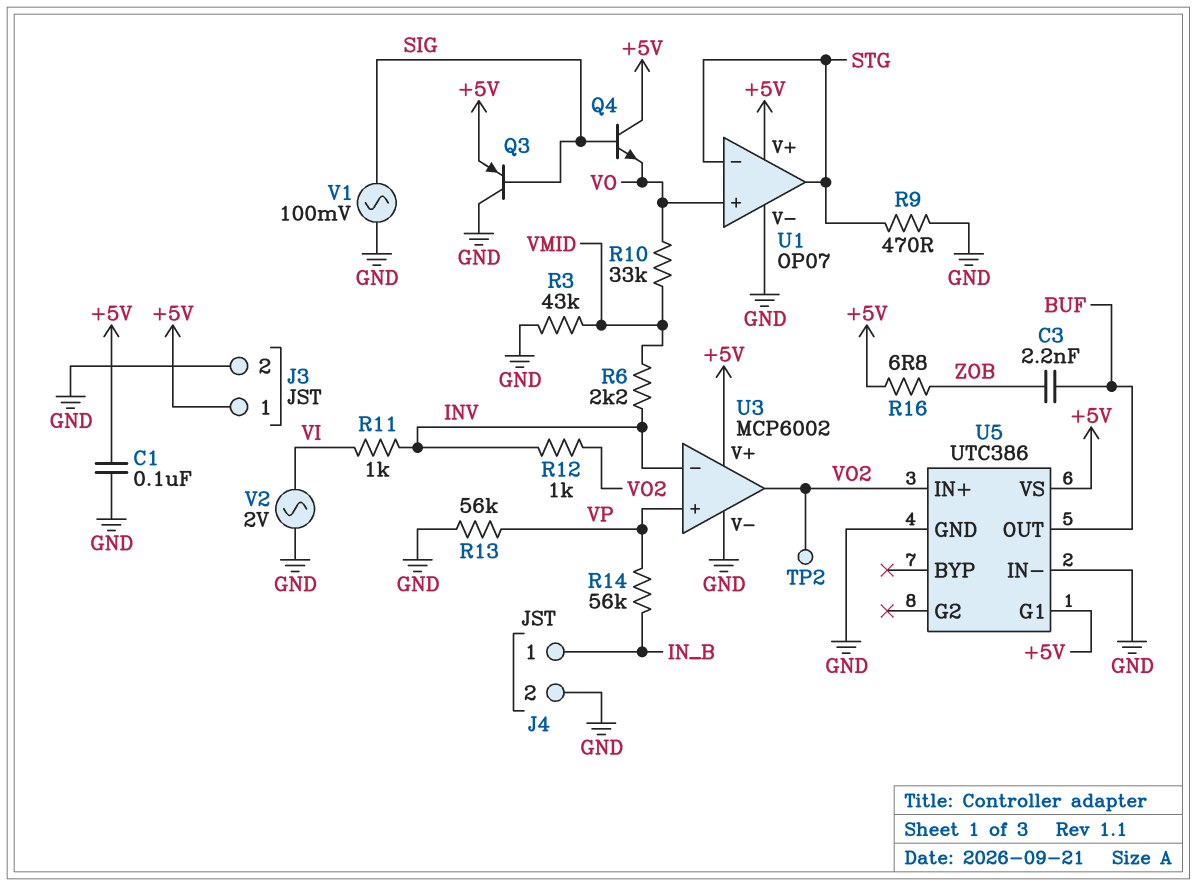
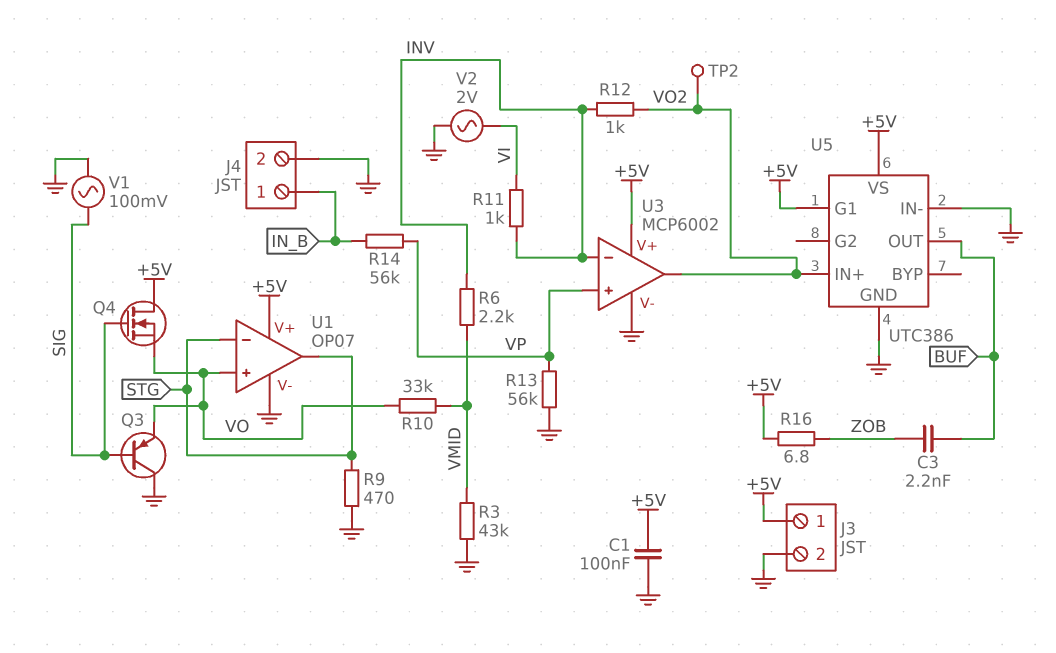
Q3: PNP (B SIG, C GND, E +5V) -> PNP (B SIG, C GND, E VO)
Q4: NPN (B SIG, C +5V, E VO) -> NMOS (G SIG, D +5V, S VO)

